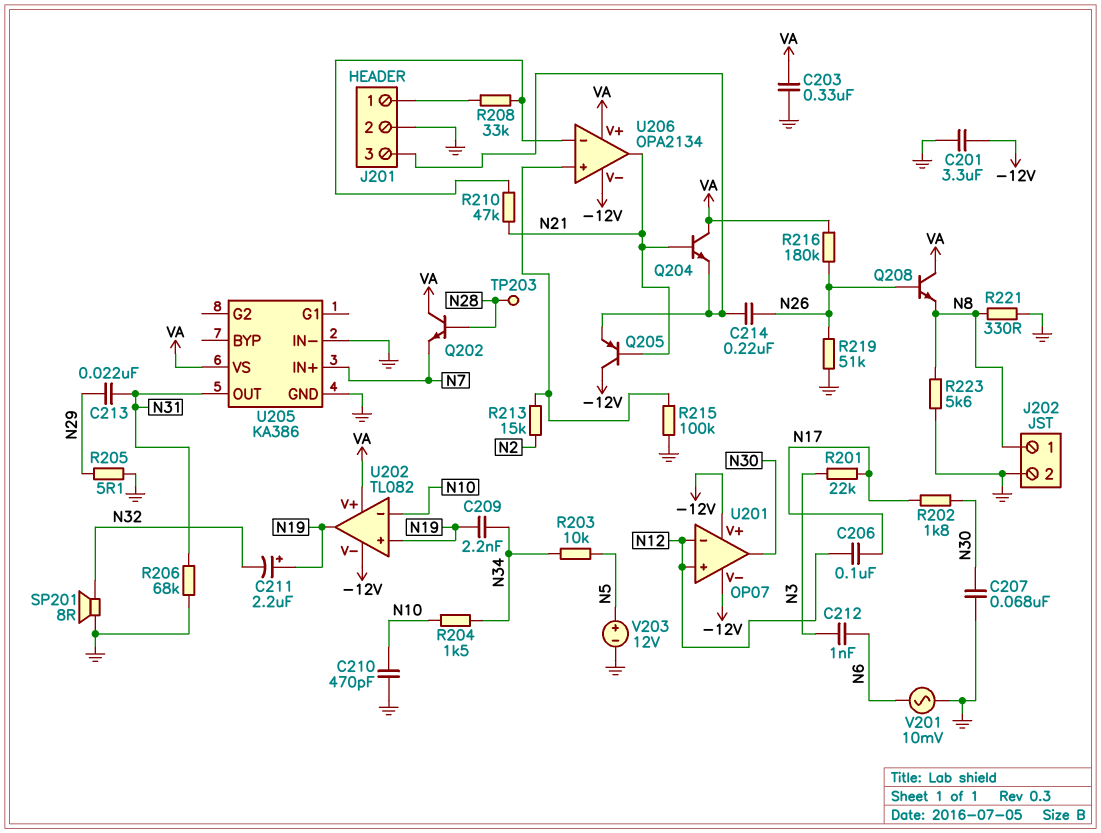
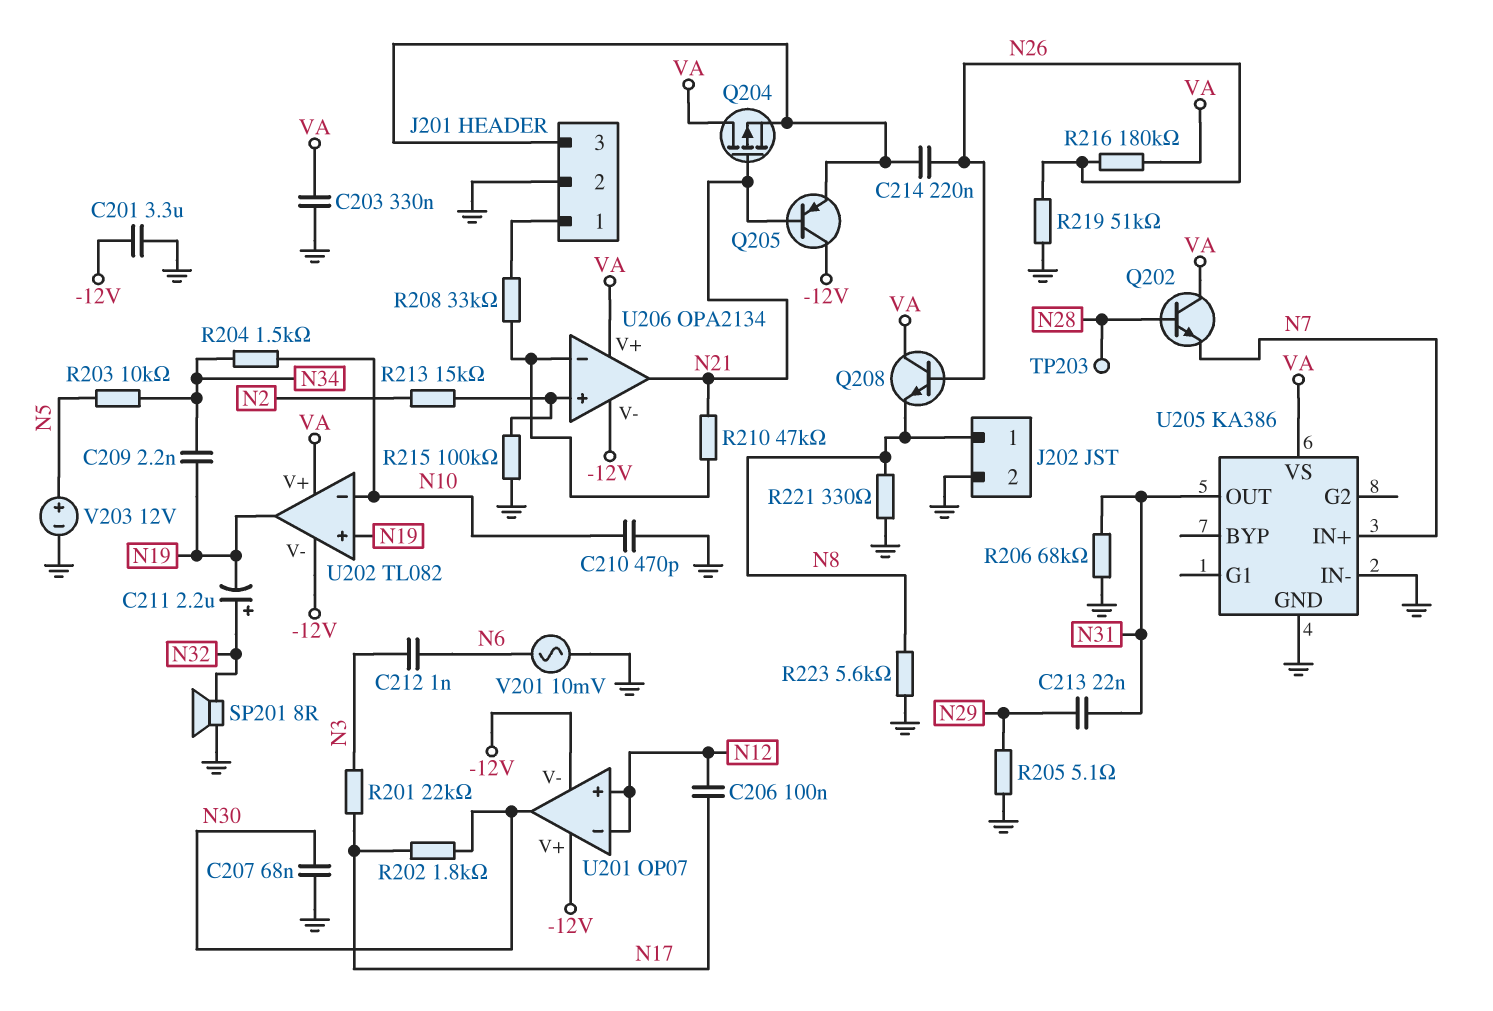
C211: 2.2uF (plus N19, minus N32) -> 2.2uF (plus N32, minus N19)
Q204: NPN (B N21, C VA, E J201/3) -> PMOS (G N21, D VA, S J201/3)

